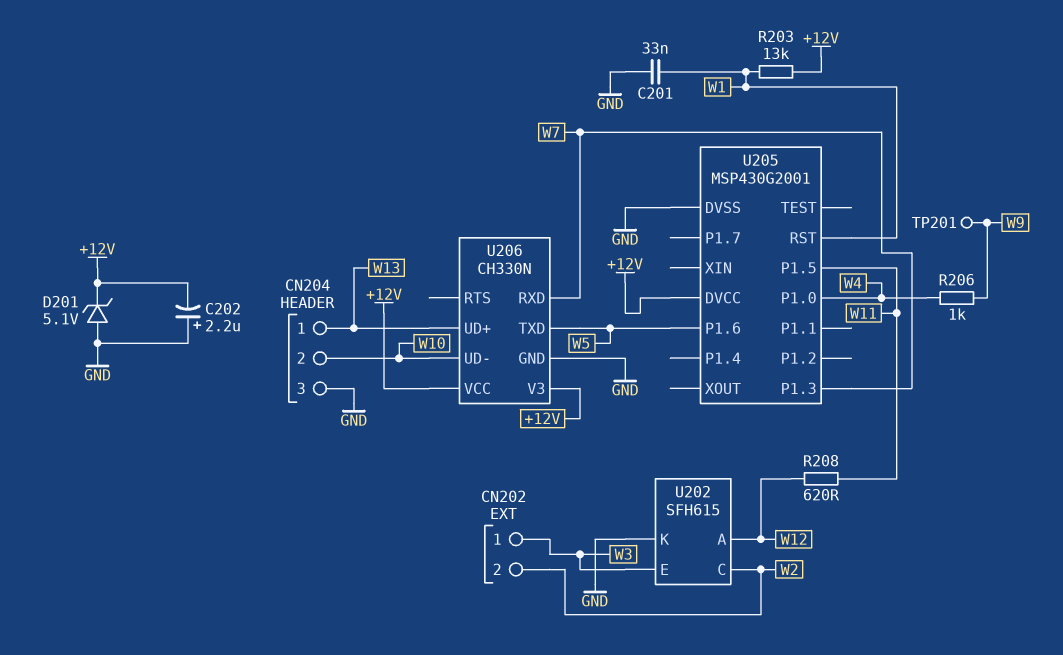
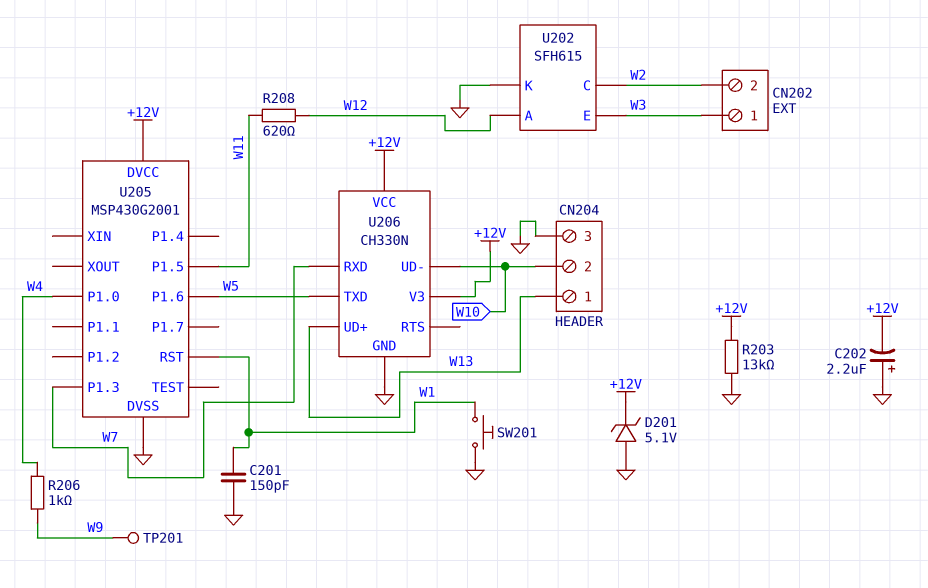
C201: 33nF (GND, W1) -> 150pF (GND, W1)
R203: 13k (+12V, W1) -> 13k (+12V, GND)
SW201: none -> button (GND, W1)

